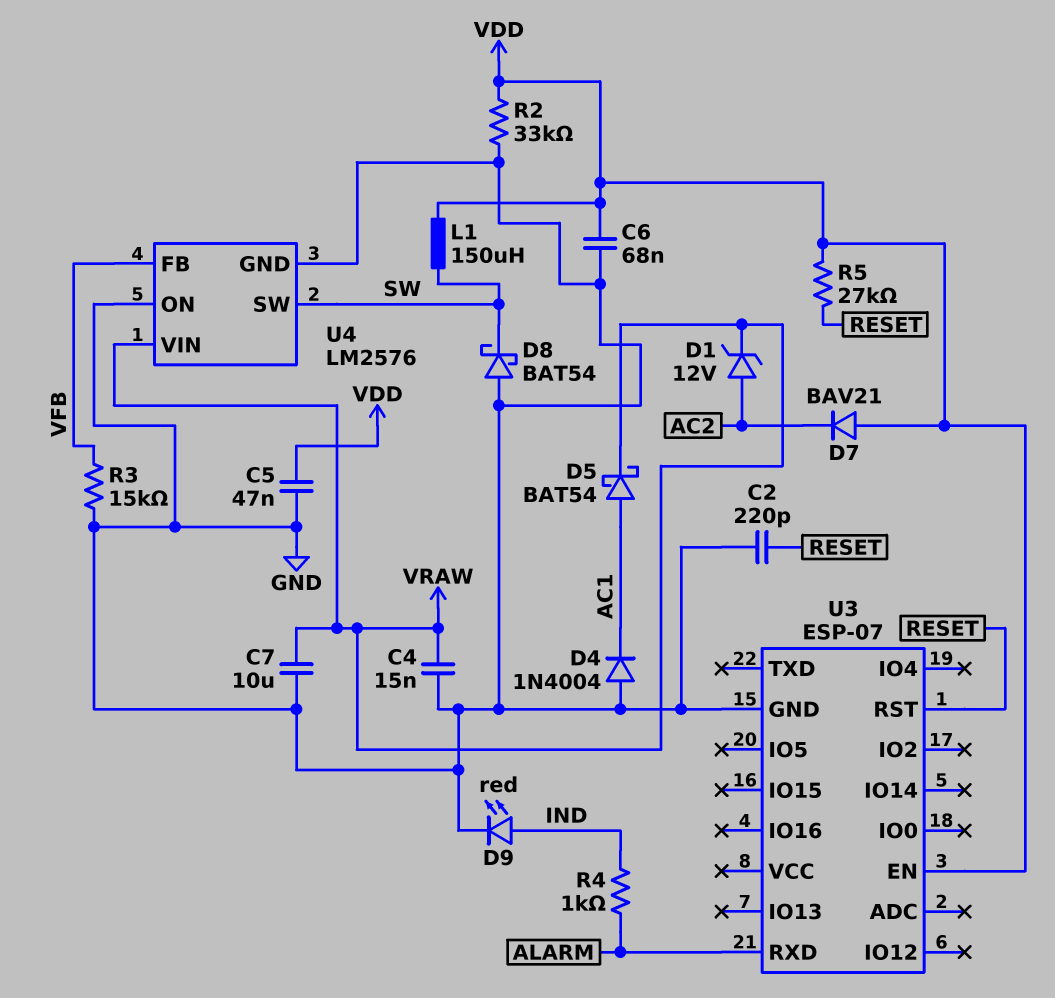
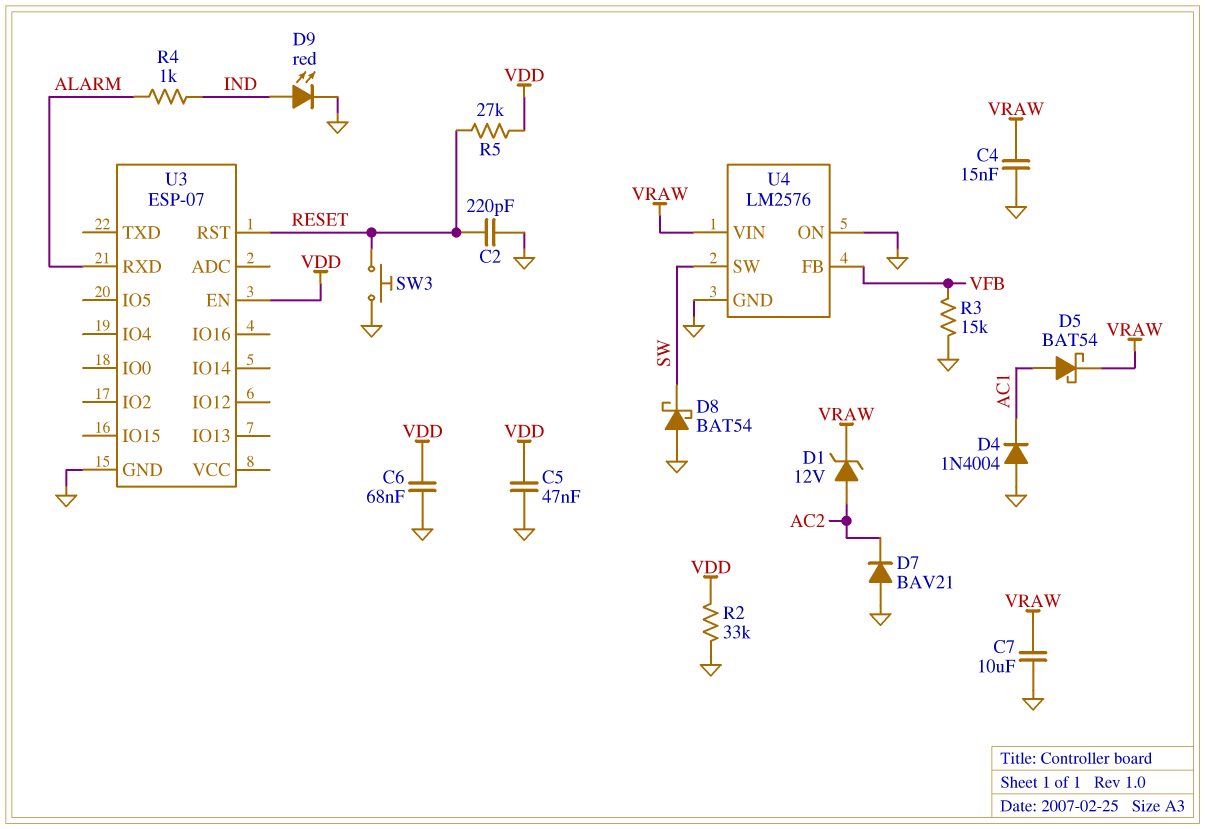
D7: diode BAV21 (A VDD, K AC2) -> diode BAV21 (A GND, K AC2)
L1: 150uH (SW, VDD) -> none
SW3: none -> button (GND, RESET)

